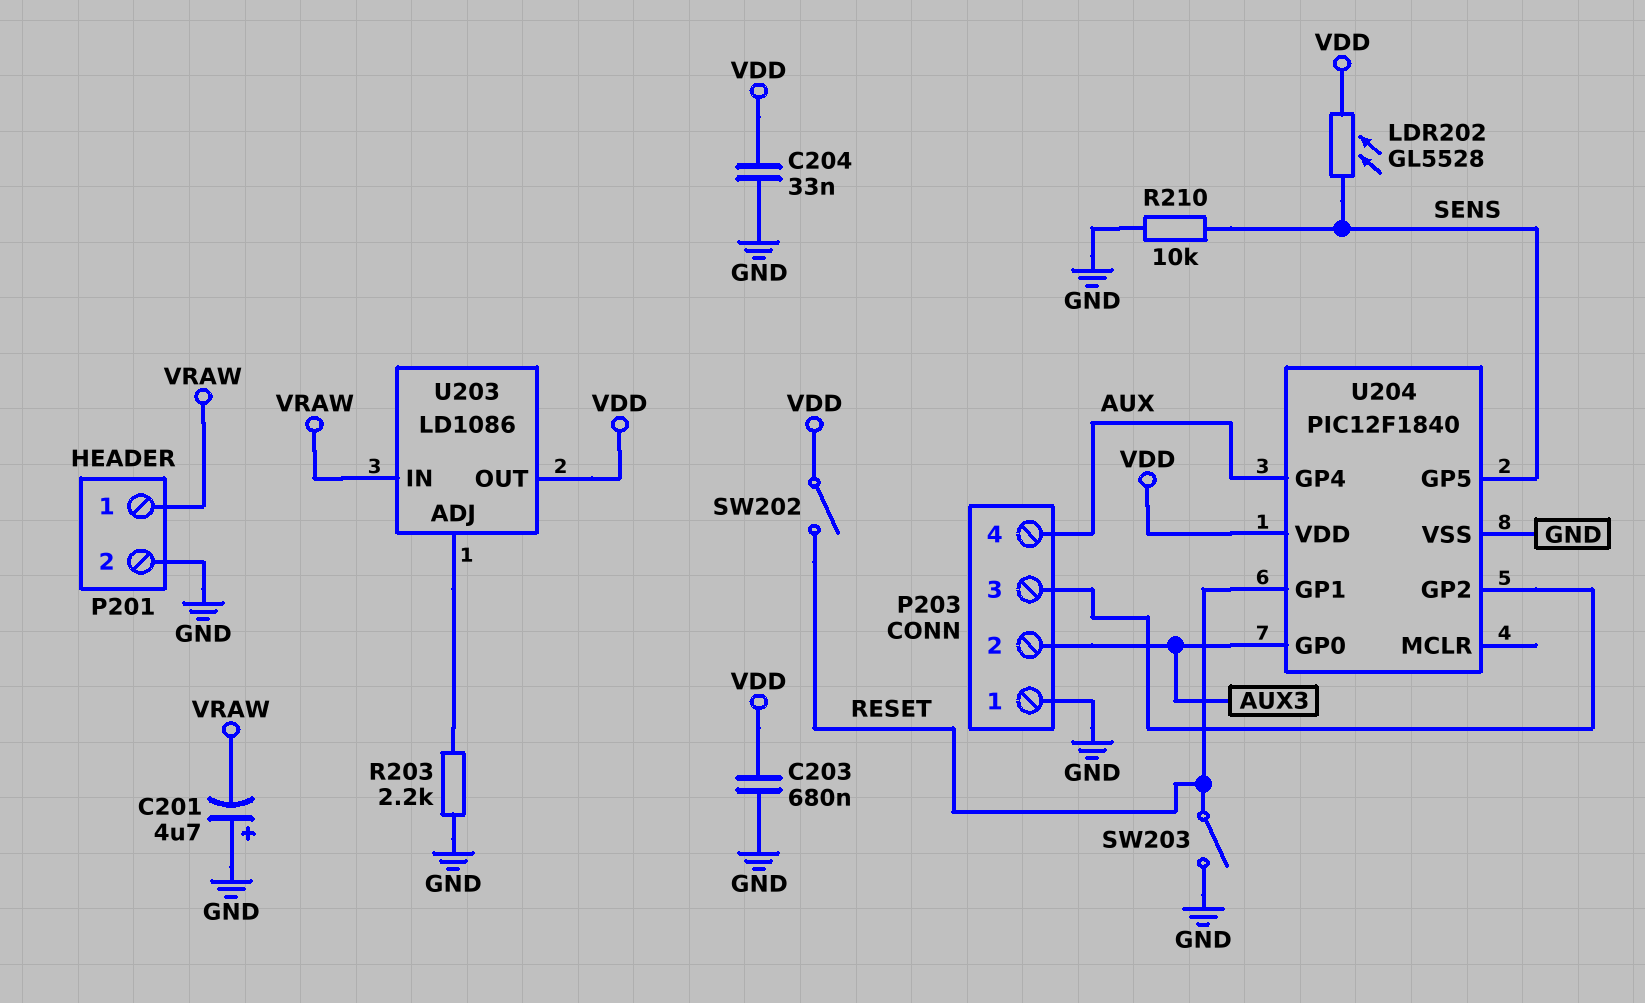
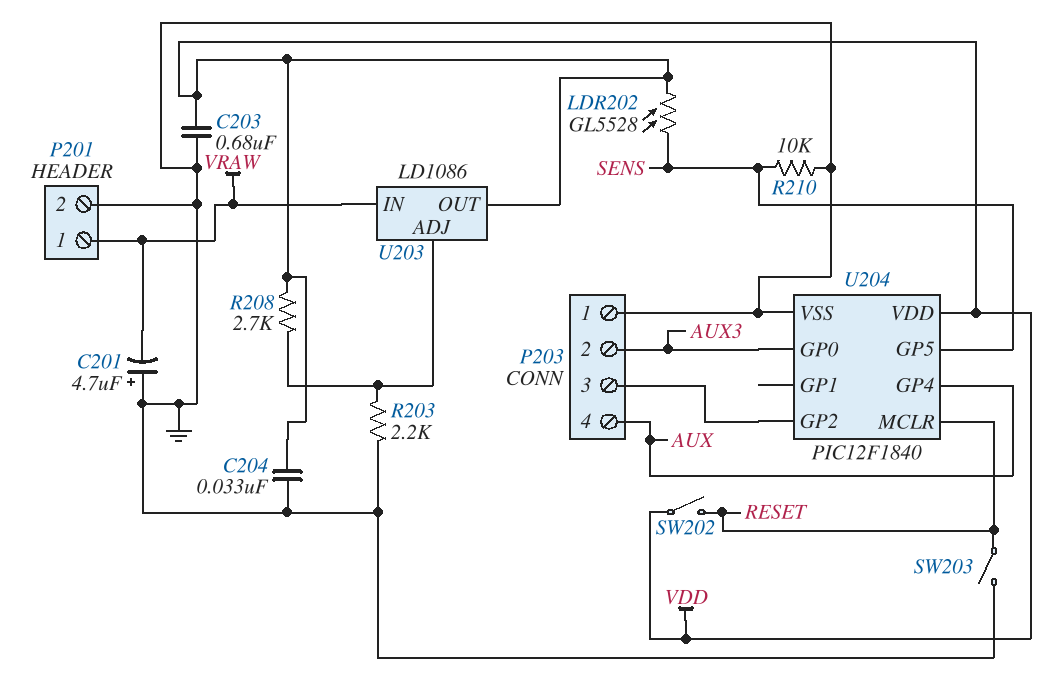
R208: none -> 2.7k (U203/ADJ, VDD)
U204 pin GP1: RESET -> none
U204 pin MCLR: none -> RESET

